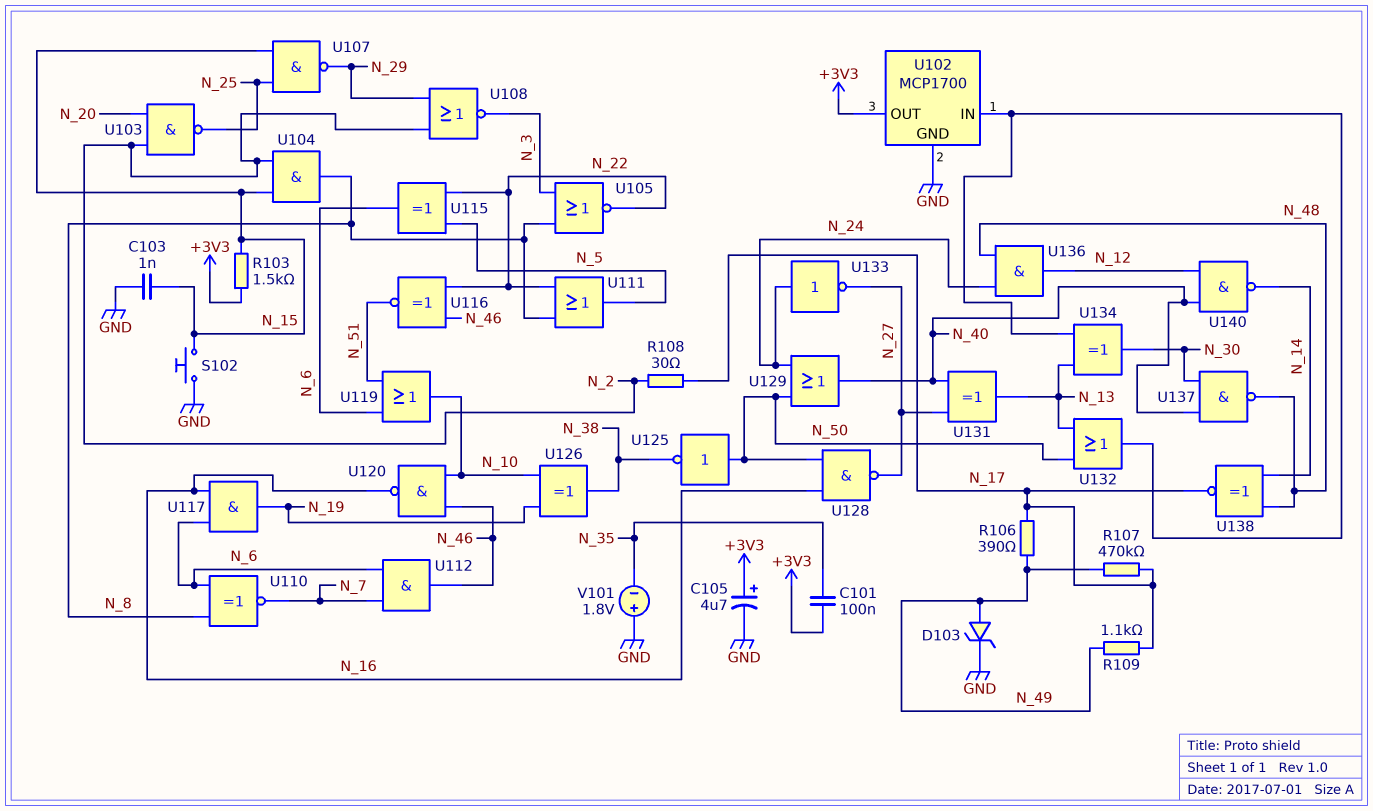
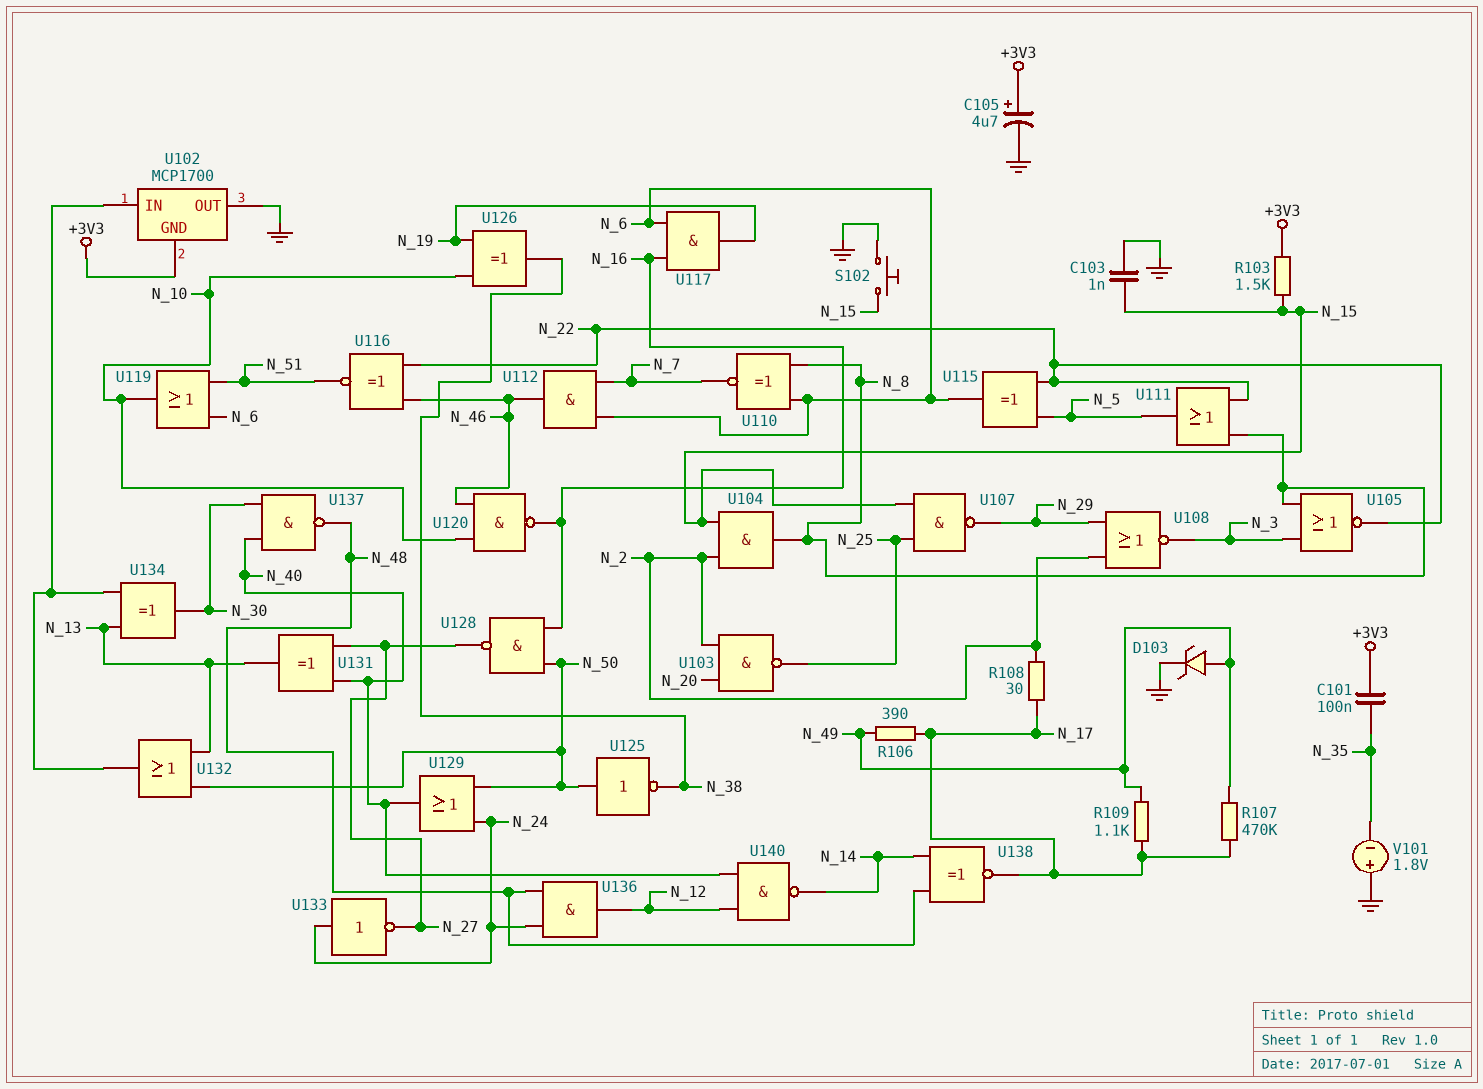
U102 pin GND: GND -> +3V3
U102 pin OUT: +3V3 -> GND

